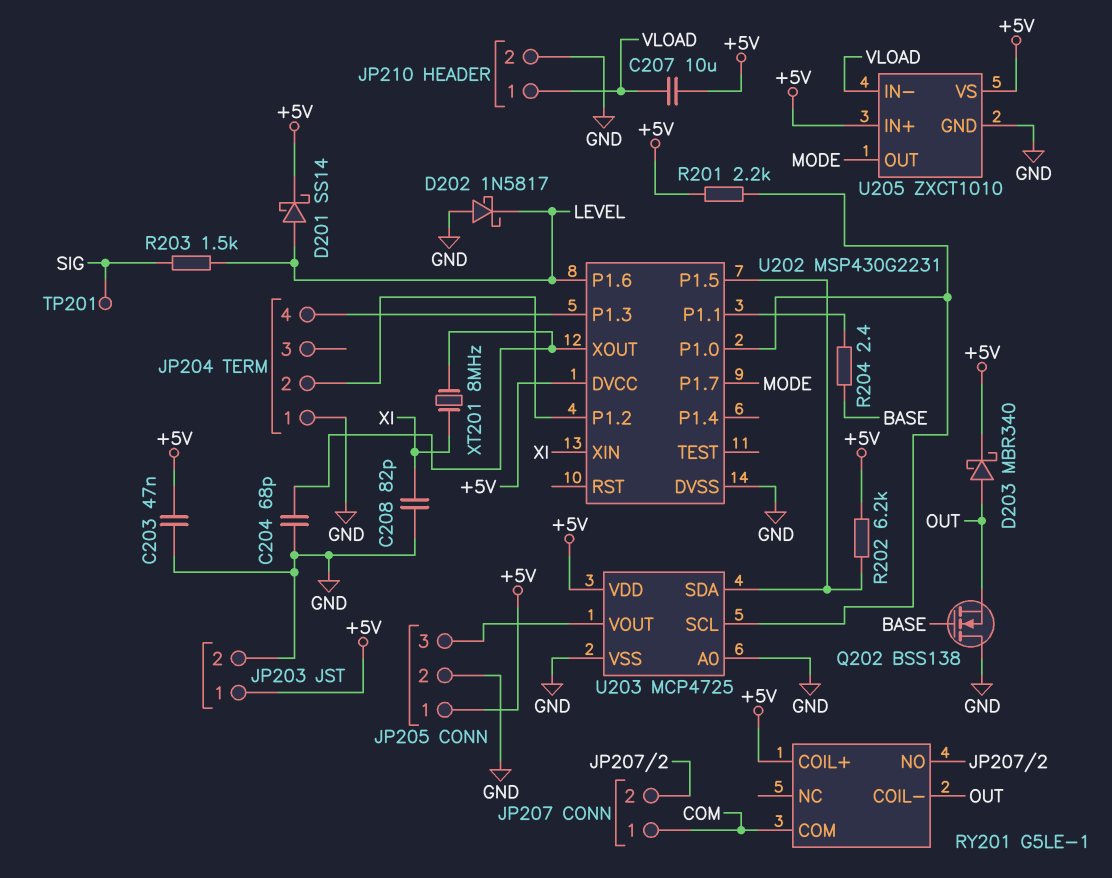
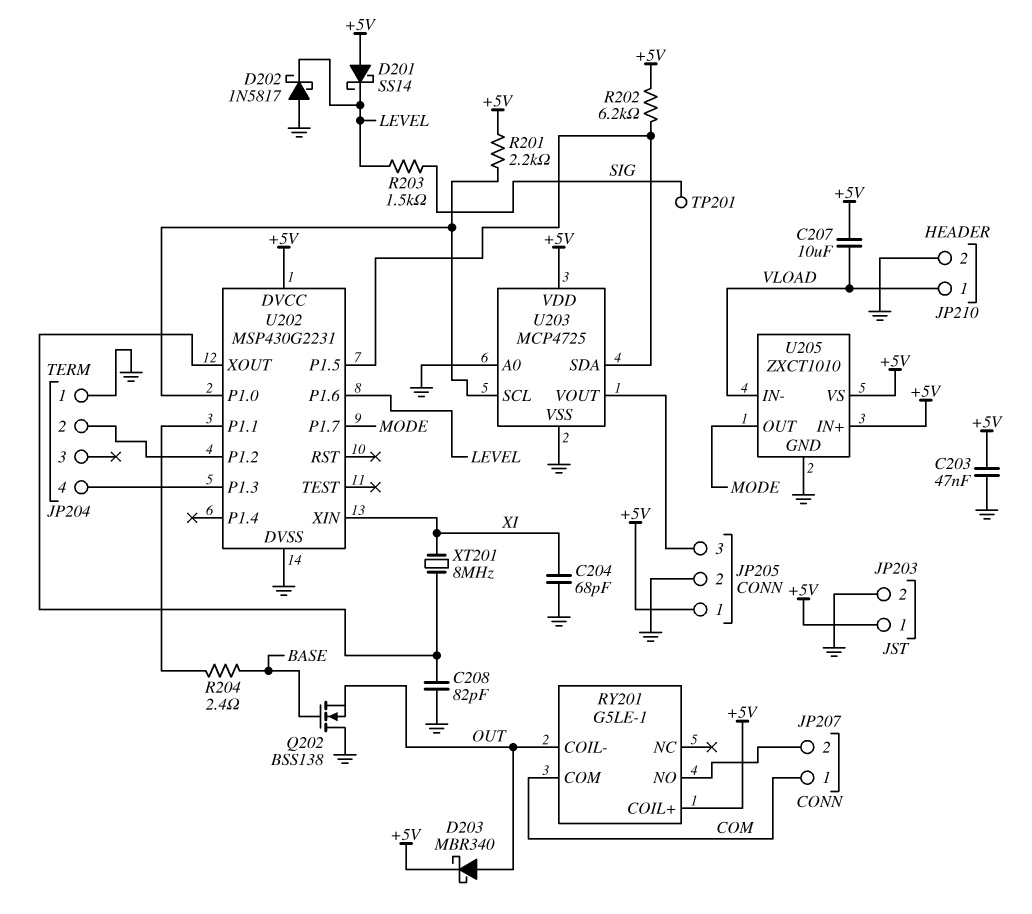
C204: 68pF (GND, U202/XOUT) -> 68pF (GND, XI)
C208: 82pF (GND, XI) -> 82pF (GND, U202/XOUT)
D201: schottky SS14 (A LEVEL, K +5V) -> schottky SS14 (A +5V, K LEVEL)

